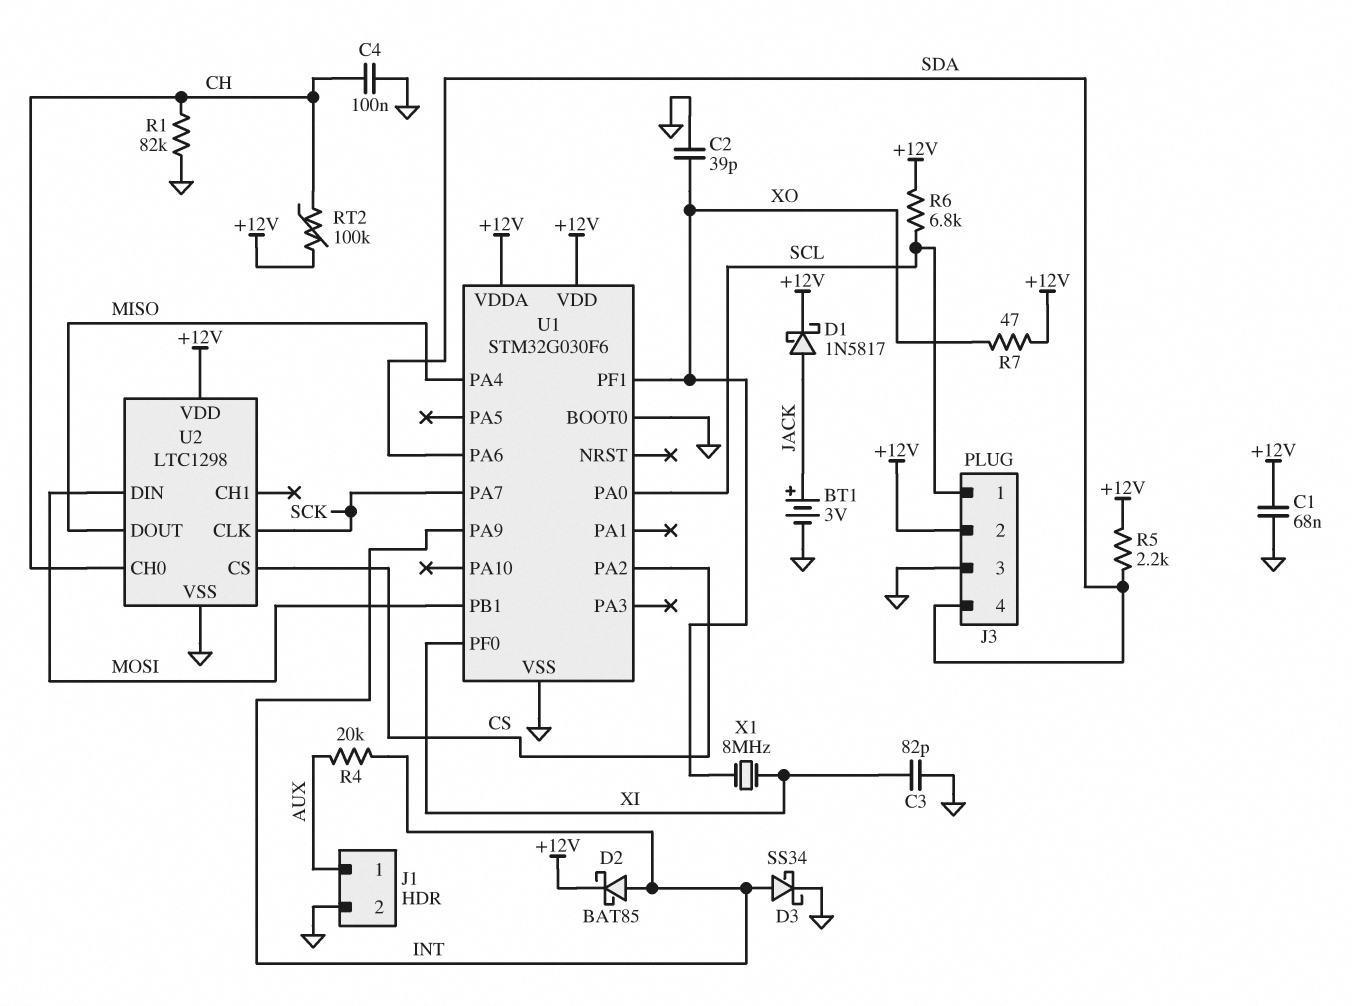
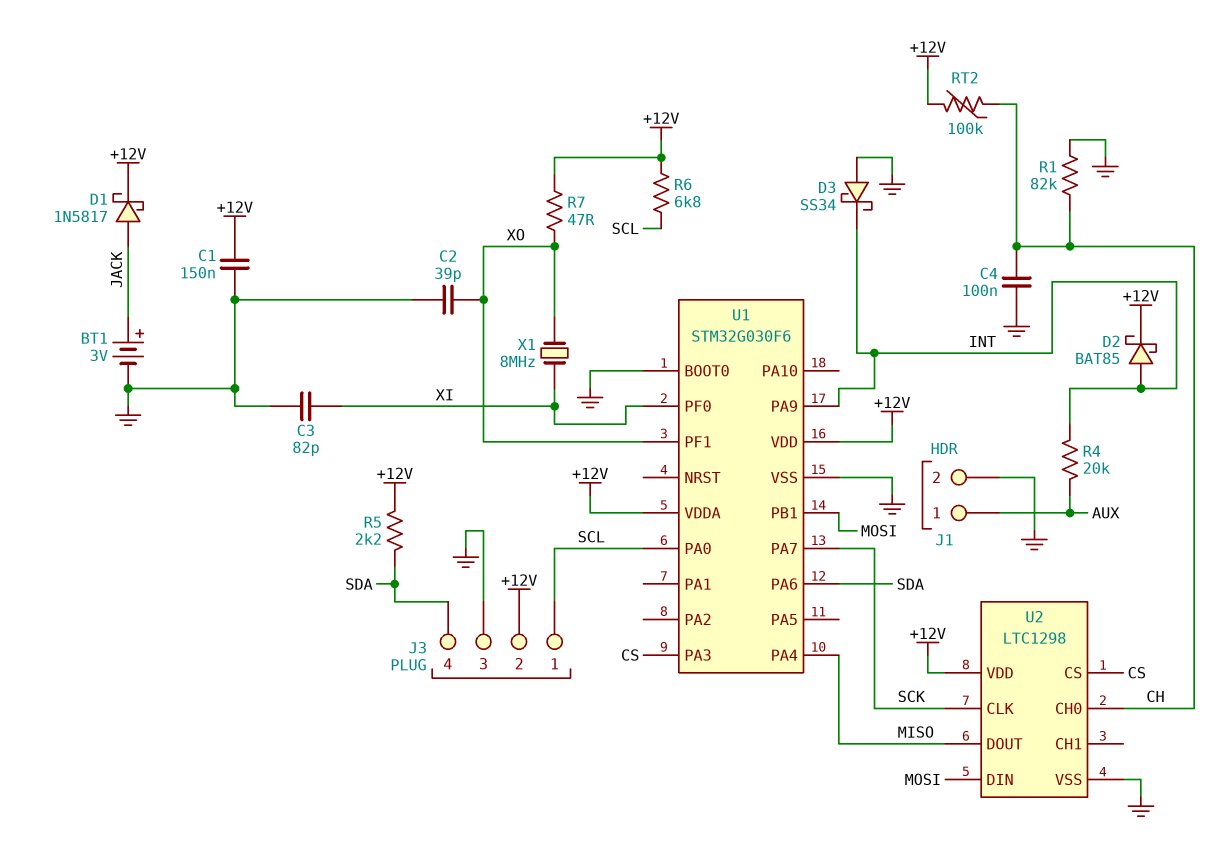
C1: 68nF (+12V, GND) -> 150nF (+12V, GND)
D3: schottky SS34 (A INT, K GND) -> schottky SS34 (A GND, K INT)
U1 pin PA2: CS -> none
U1 pin PA3: none -> CS

